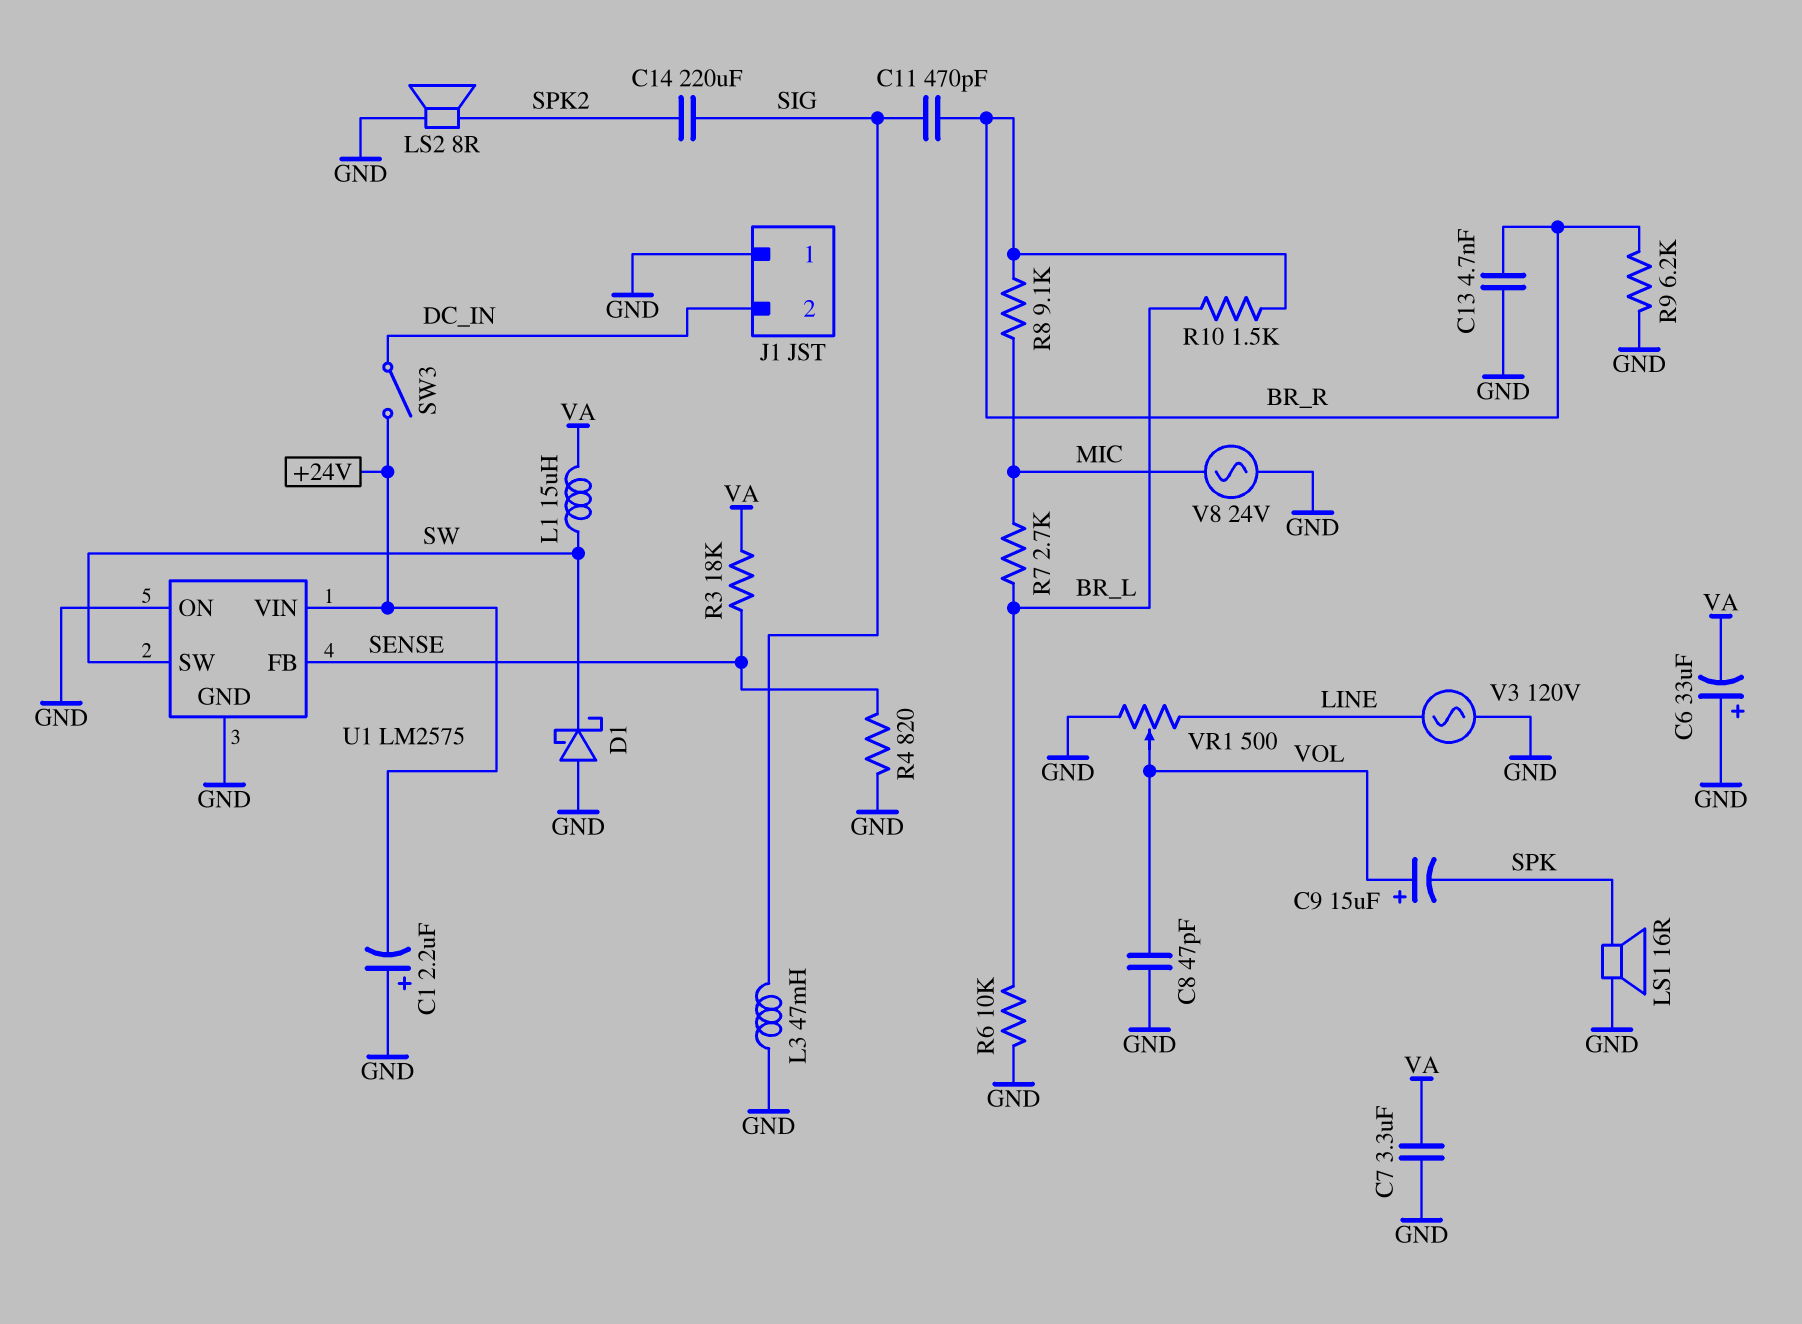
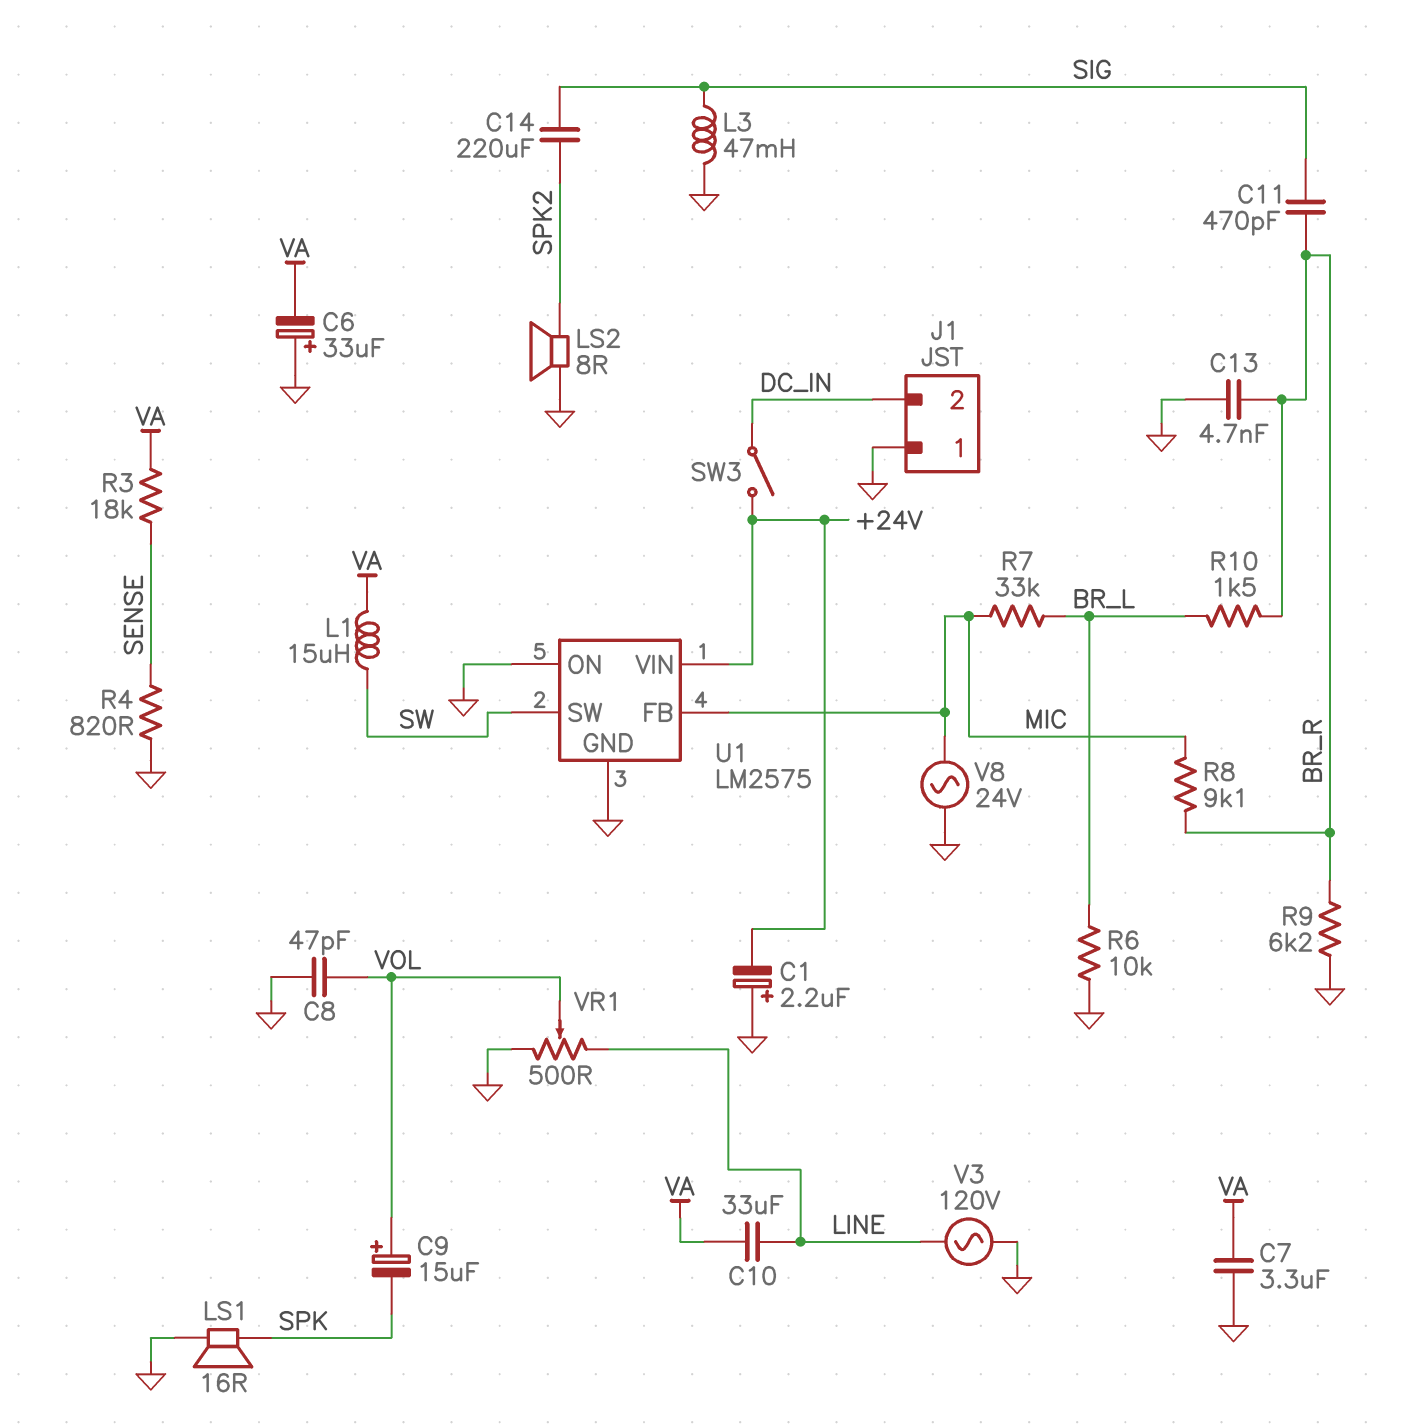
C10: none -> 33uF (LINE, VA)
D1: schottky (A GND, K SW) -> none
R7: 2.7k (BR_L, MIC) -> 33k (BR_L, MIC)
U1 pin FB: SENSE -> MIC

